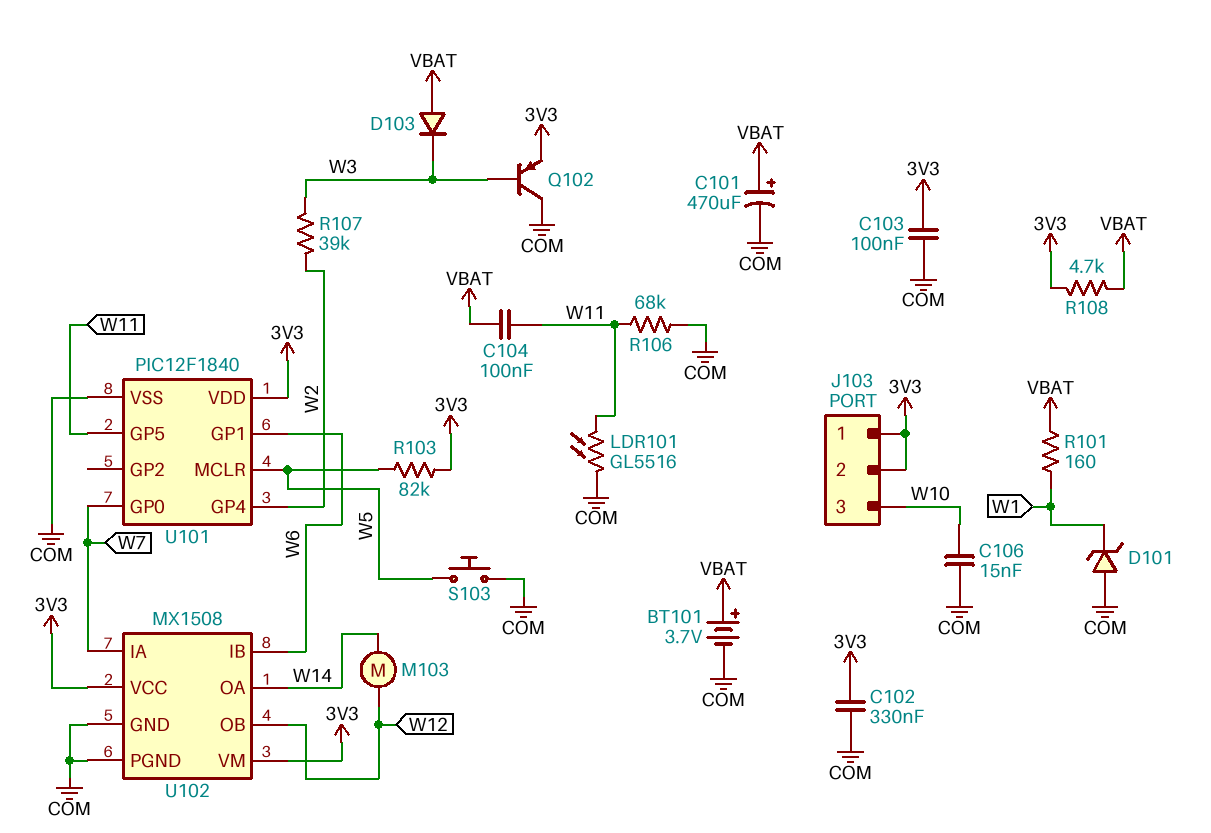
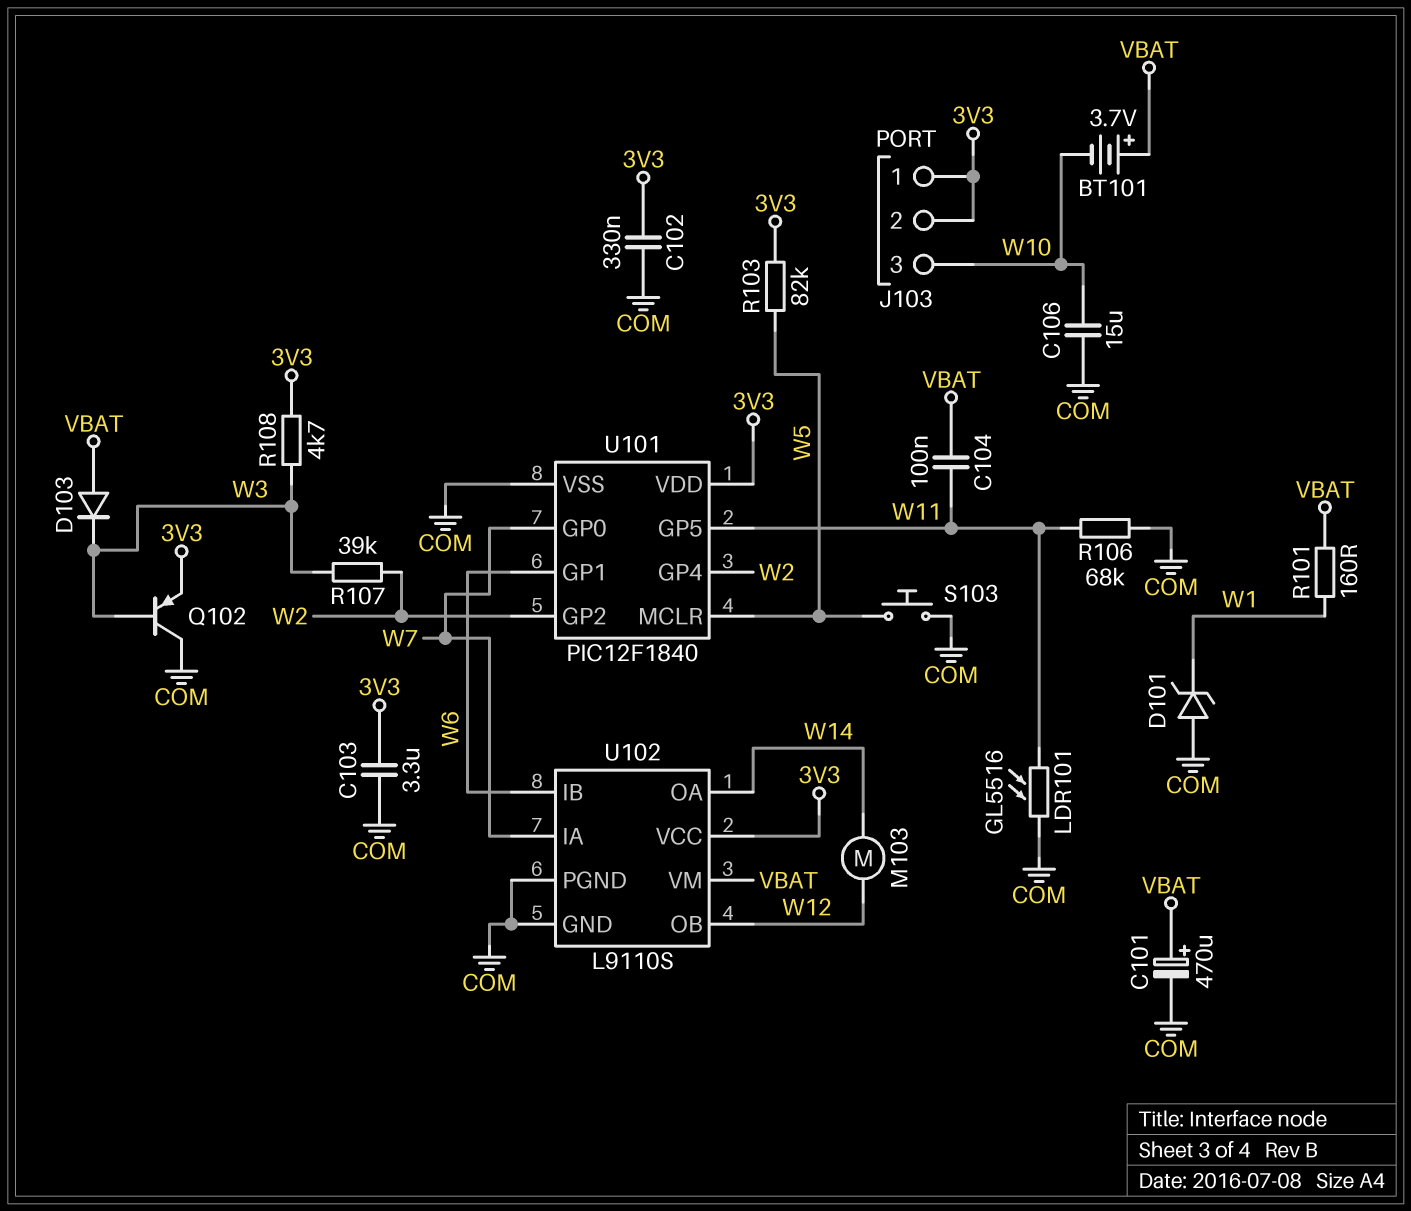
BT101: 3.7V (plus VBAT, minus COM) -> 3.7V (plus VBAT, minus W10)
C103: 100nF (3V3, COM) -> 3.3uF (3V3, COM)
C106: 15nF (COM, W10) -> 15uF (COM, W10)
R108: 4.7k (3V3, VBAT) -> 4.7k (3V3, W3)
U101 pin GP2: none -> W2
U102: MX1508 -> L9110S
U102 pin VM: 3V3 -> VBAT

